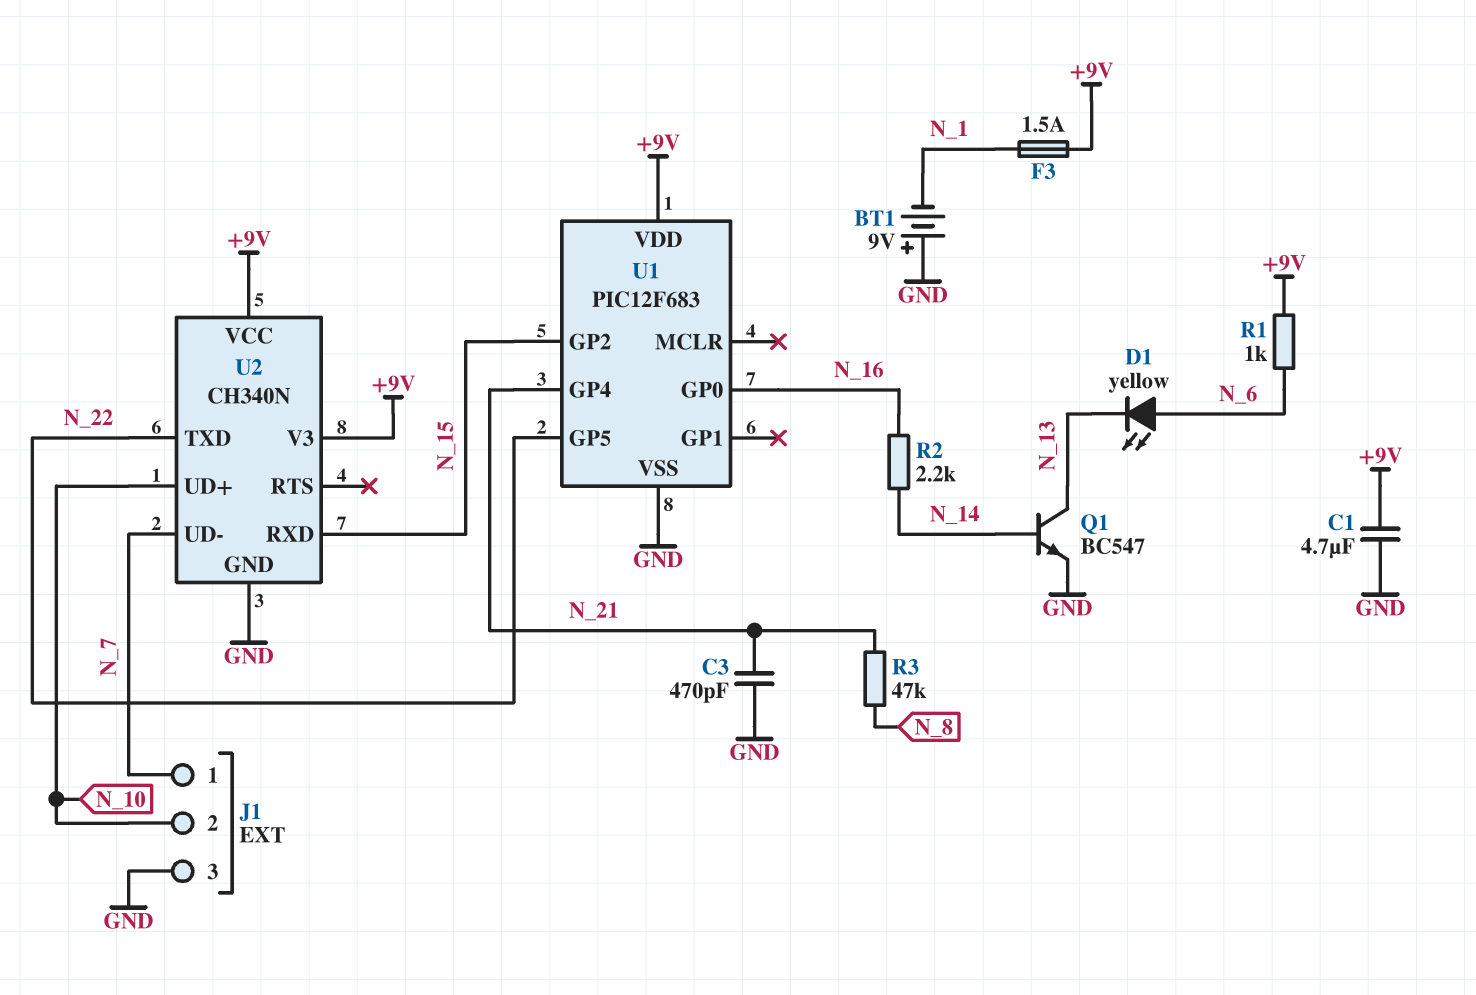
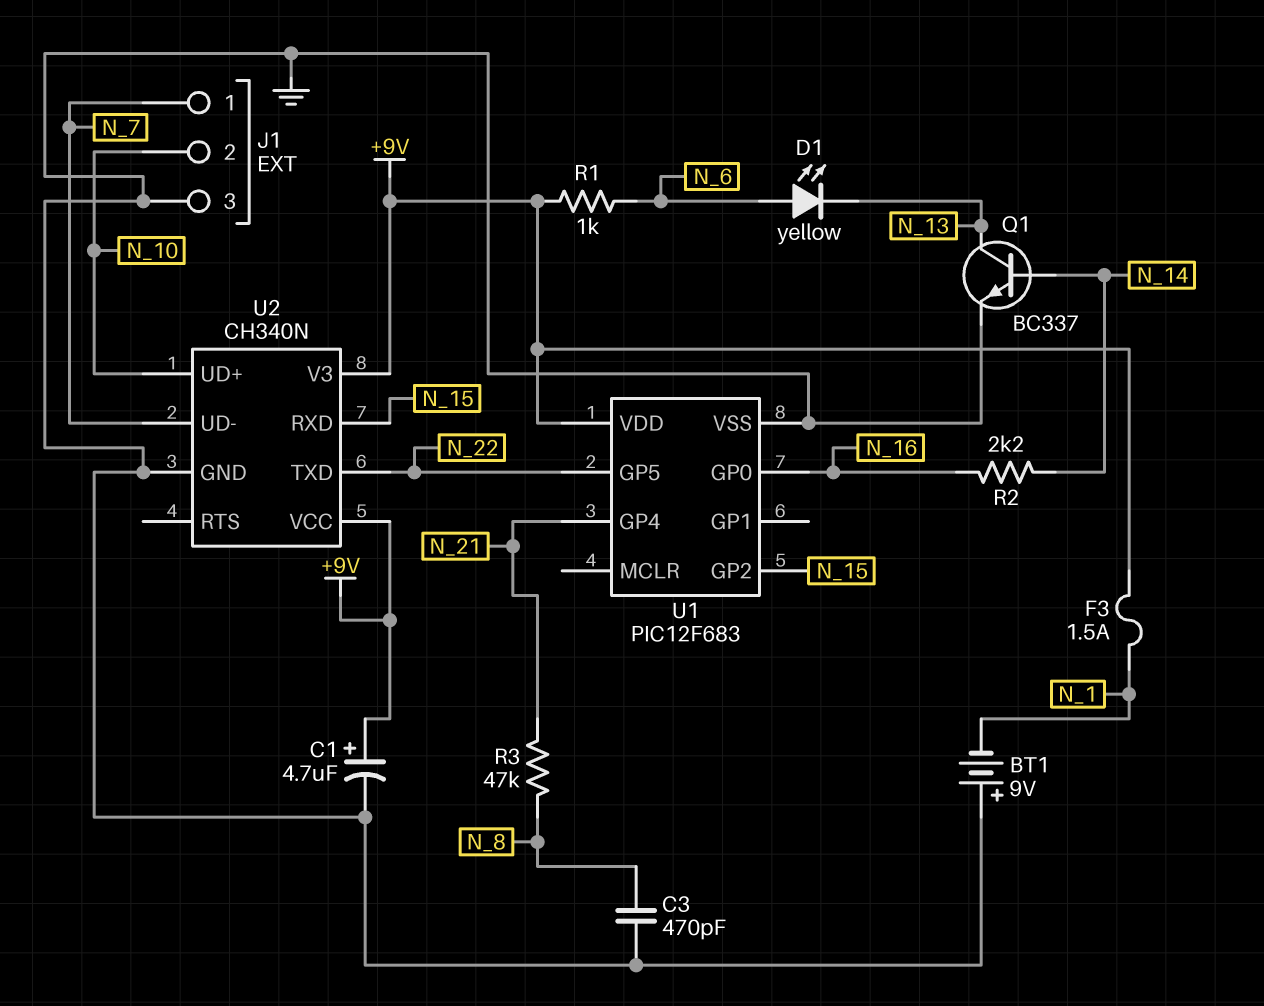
C1: 4.7uF (+9V, GND) -> 4.7uF (plus +9V, minus GND)
C3: 470pF (GND, N_21) -> 470pF (GND, N_8)
Q1: NPN BC547 (B N_14, C N_13, E GND) -> NPN BC337 (B N_14, C N_13, E GND)

